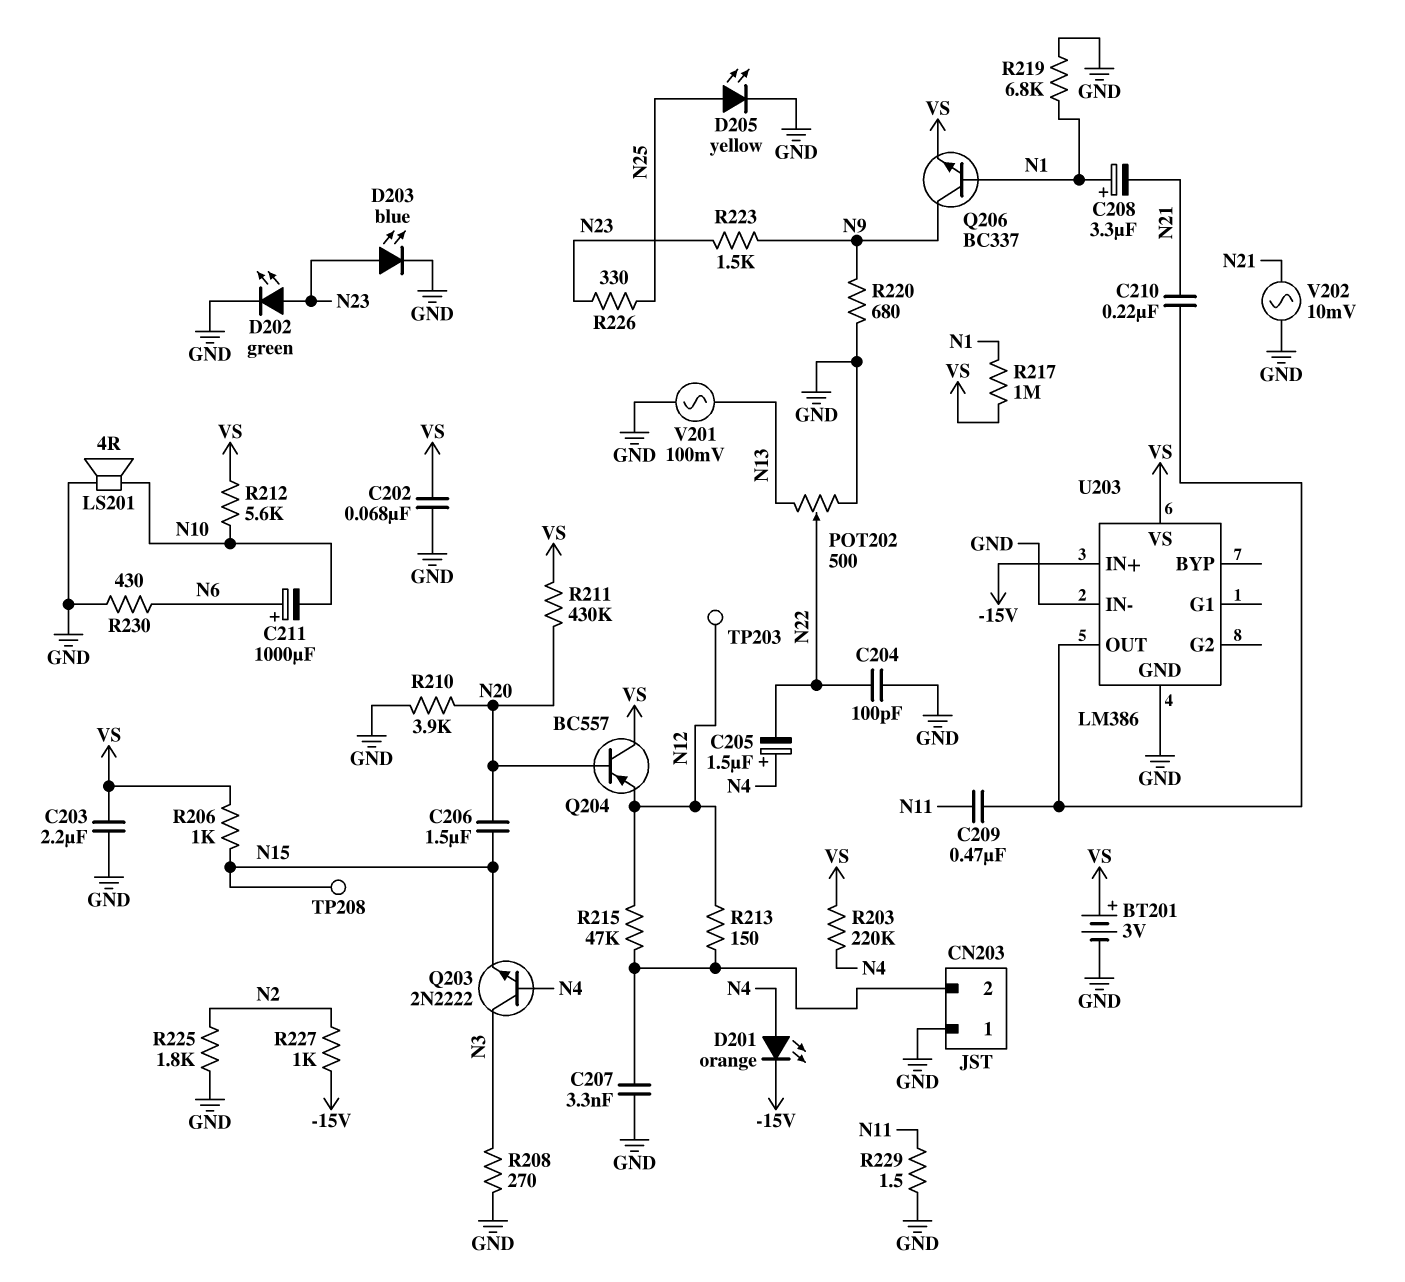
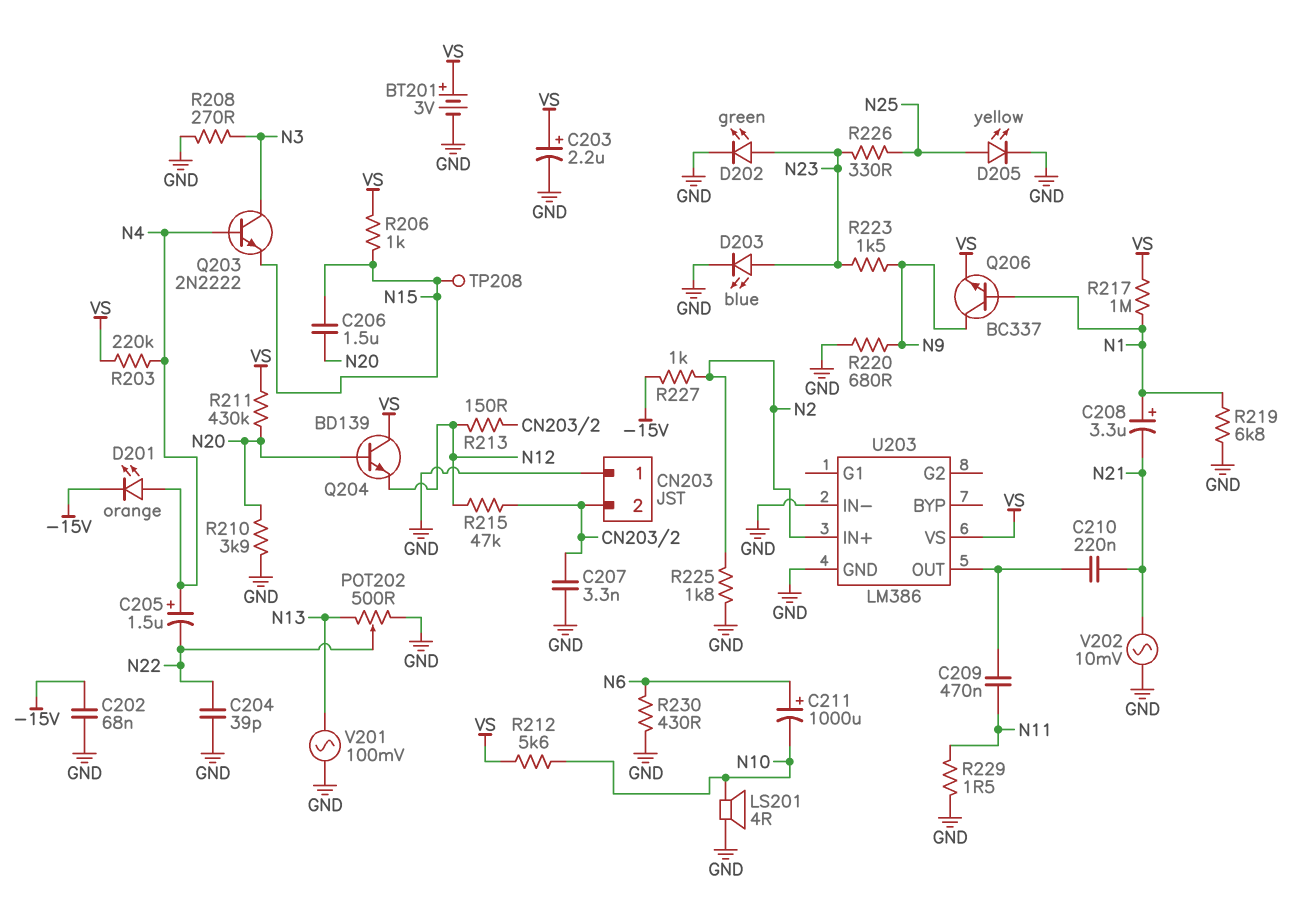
C202: 68nF (GND, VS) -> 68nF (-15V, GND)
C203: 2.2uF (GND, VS) -> 2.2uF (plus VS, minus GND)
C204: 100pF (GND, N22) -> 39pF (GND, N22)
Q204: PNP BC557 (B N20, C VS, E N12) -> NPN BD139 (B N20, C VS, E N12)
TP203: test point (N12) -> none
U203 pin IN+: -15V -> N2

